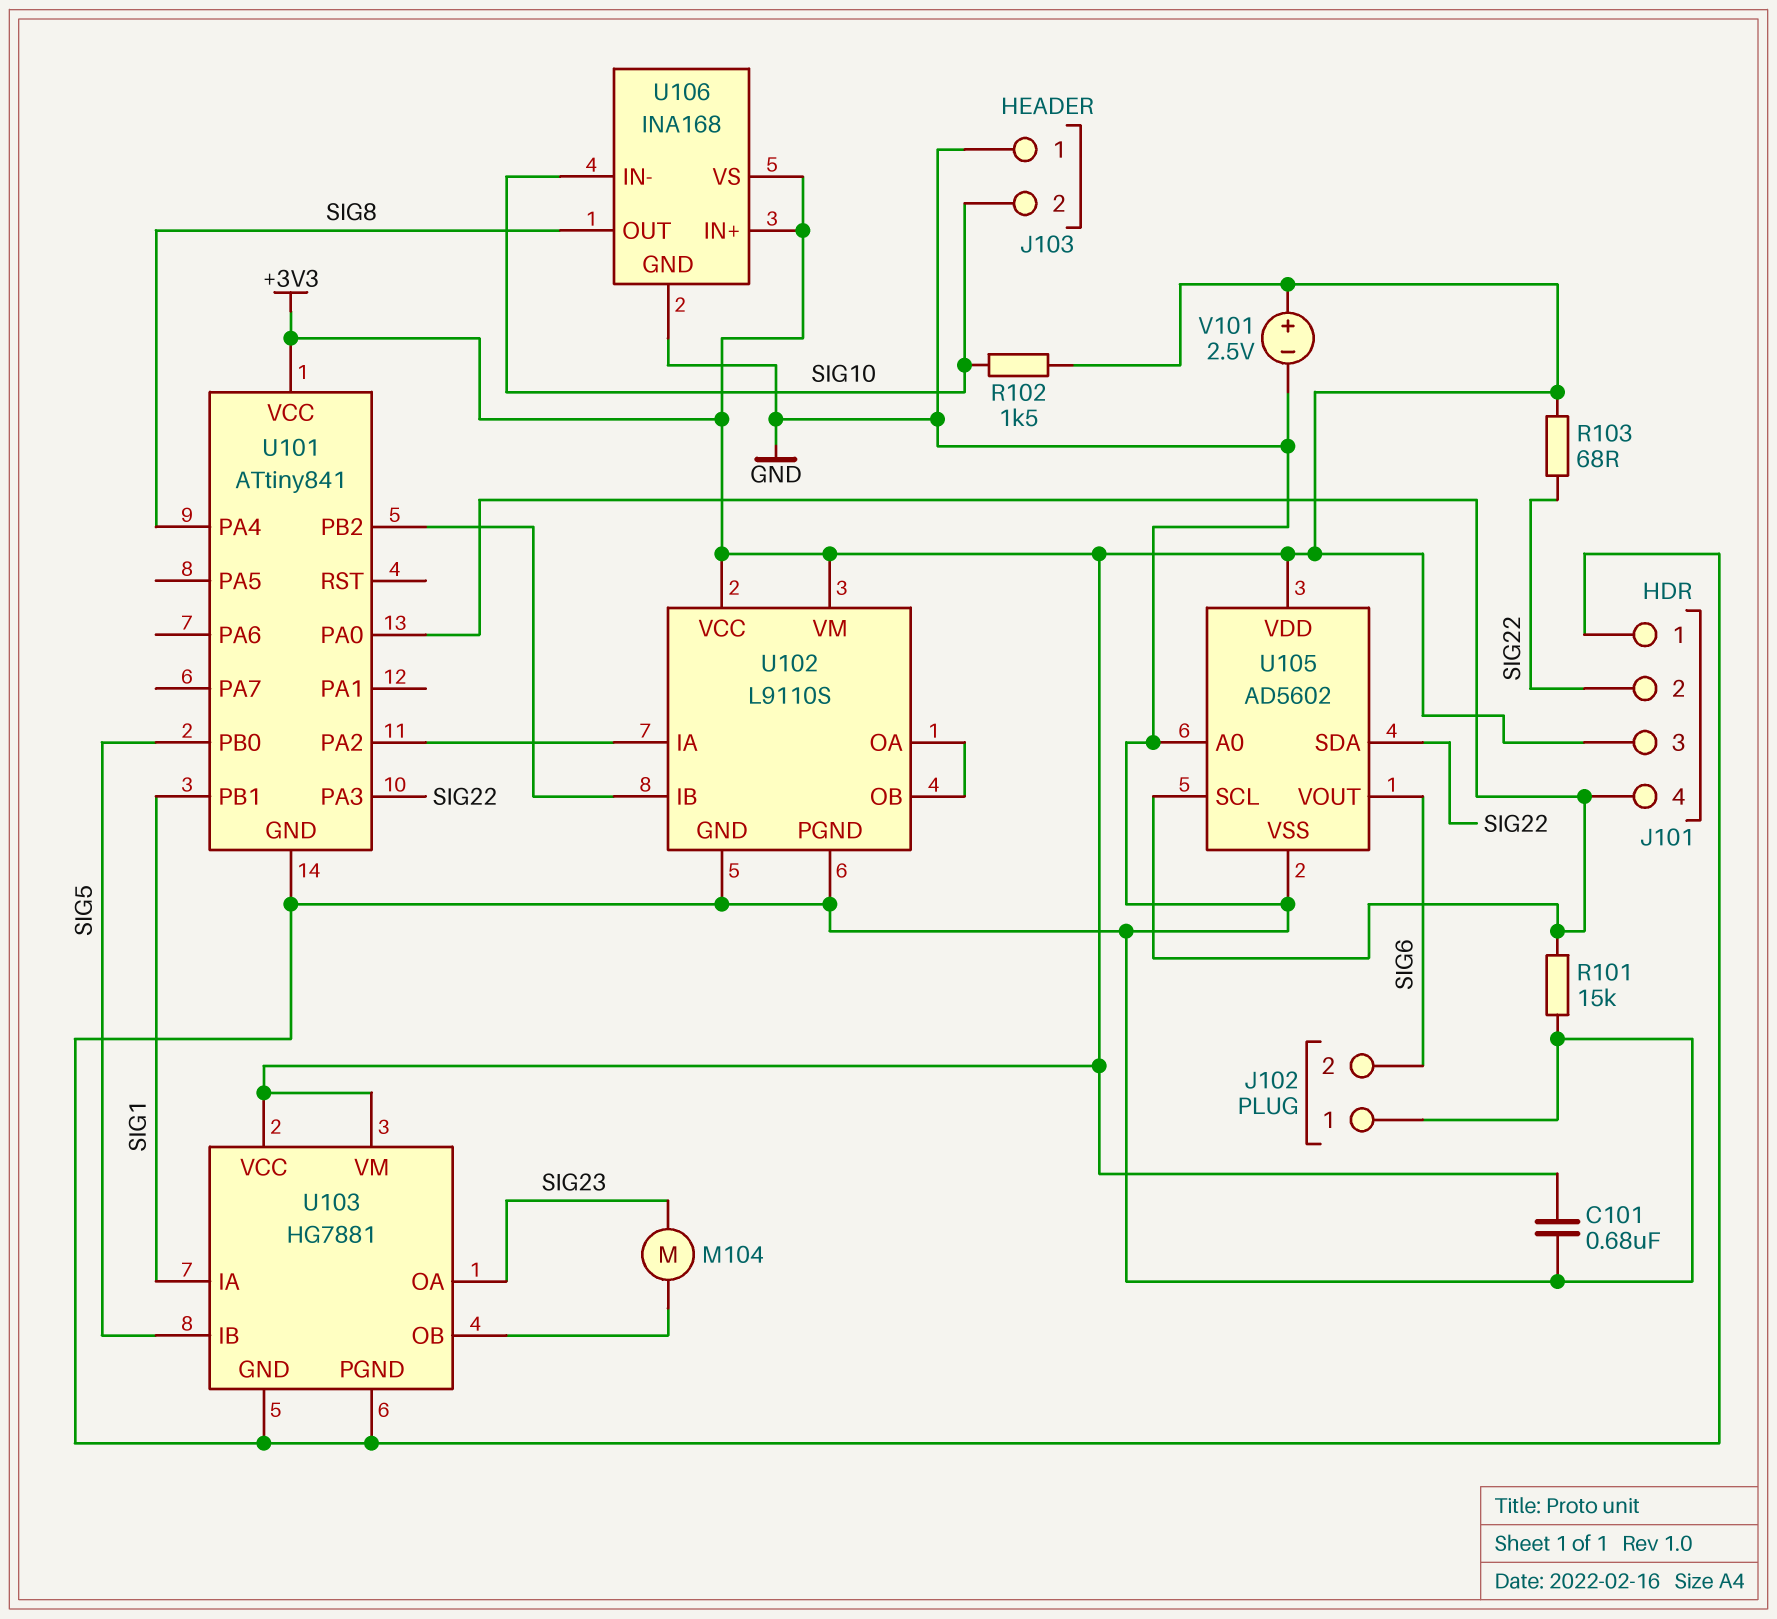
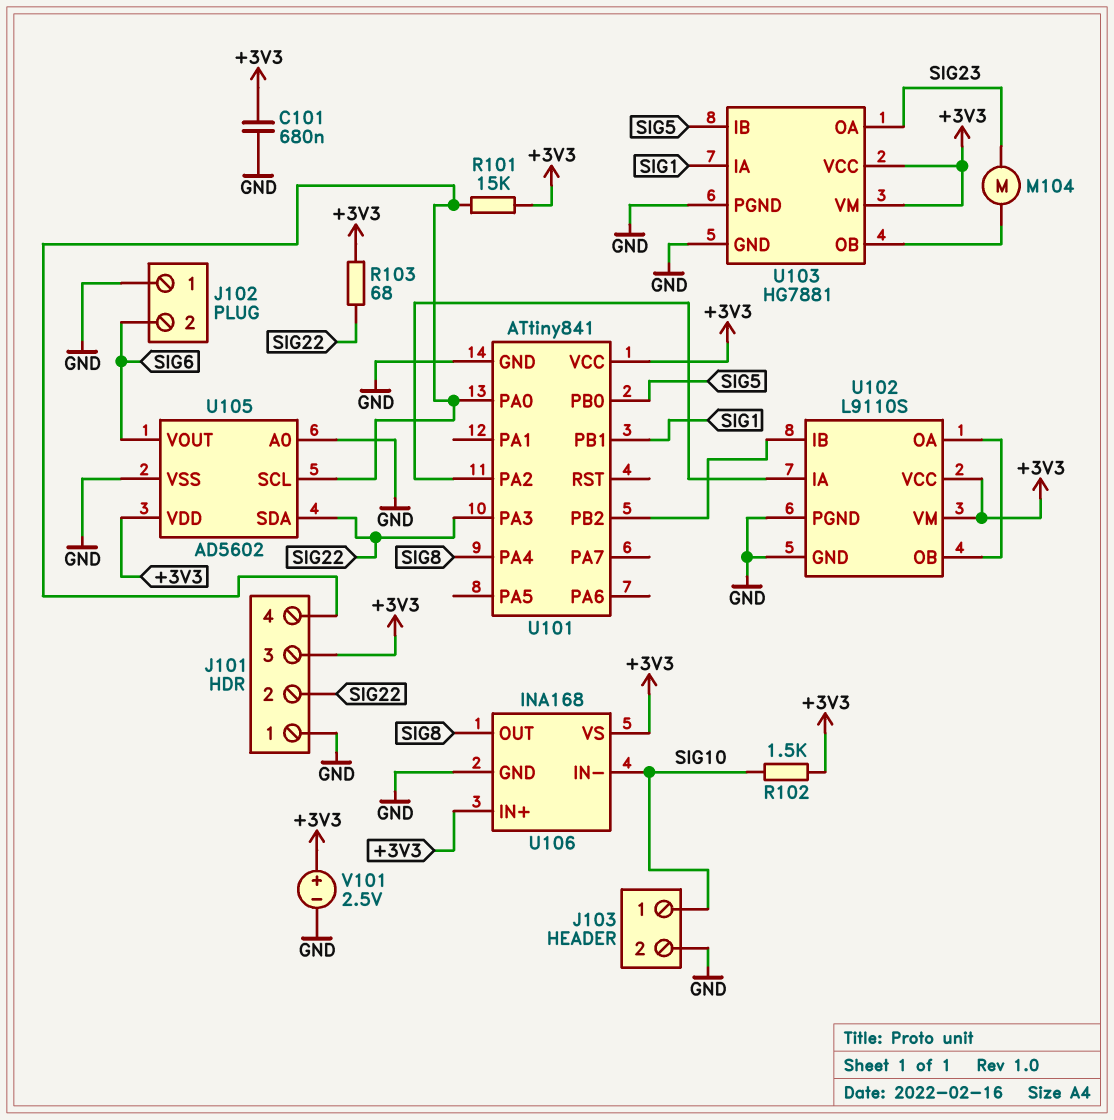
J103 pin 1: GND -> SIG10
J103 pin 2: SIG10 -> GND
R101: 15k (GND, J101/4) -> 15k (+3V3, J101/4)

